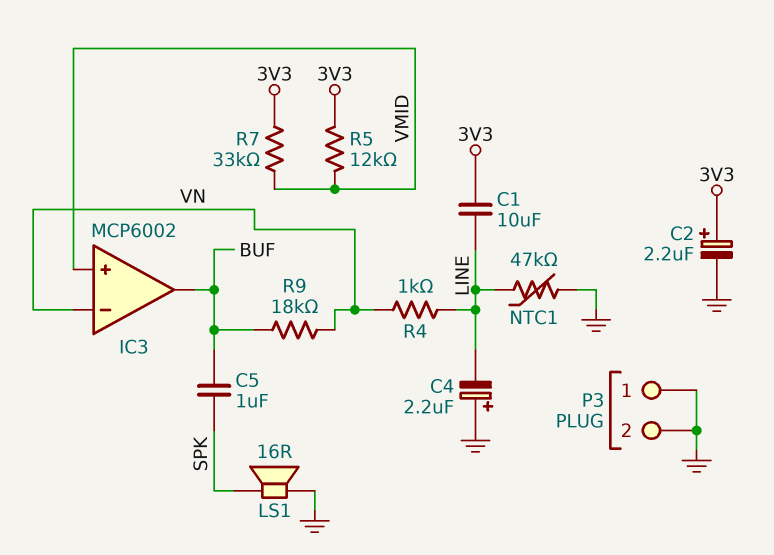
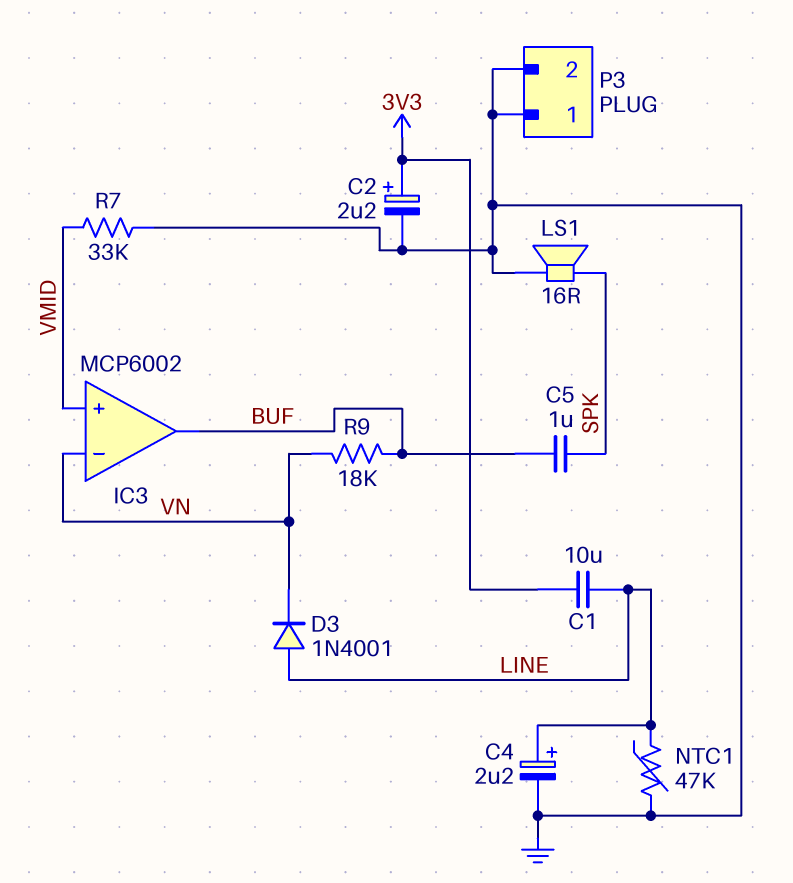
C4: 2.2uF (plus GND, minus LINE) -> 2.2uF (plus LINE, minus GND)
D3: none -> diode 1N4001 (A LINE, K VN)
R4: 1k (LINE, VN) -> none
R5: 12k (3V3, VMID) -> none
R7: 33k (3V3, VMID) -> 33k (GND, VMID)

